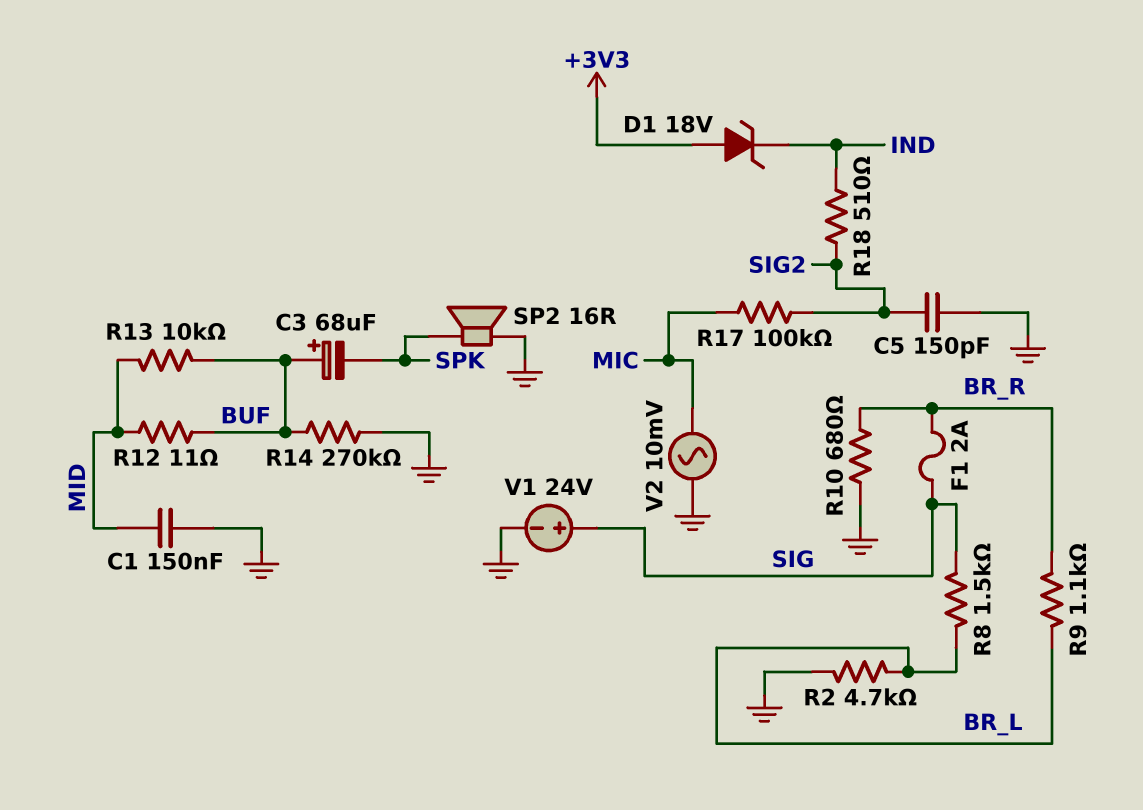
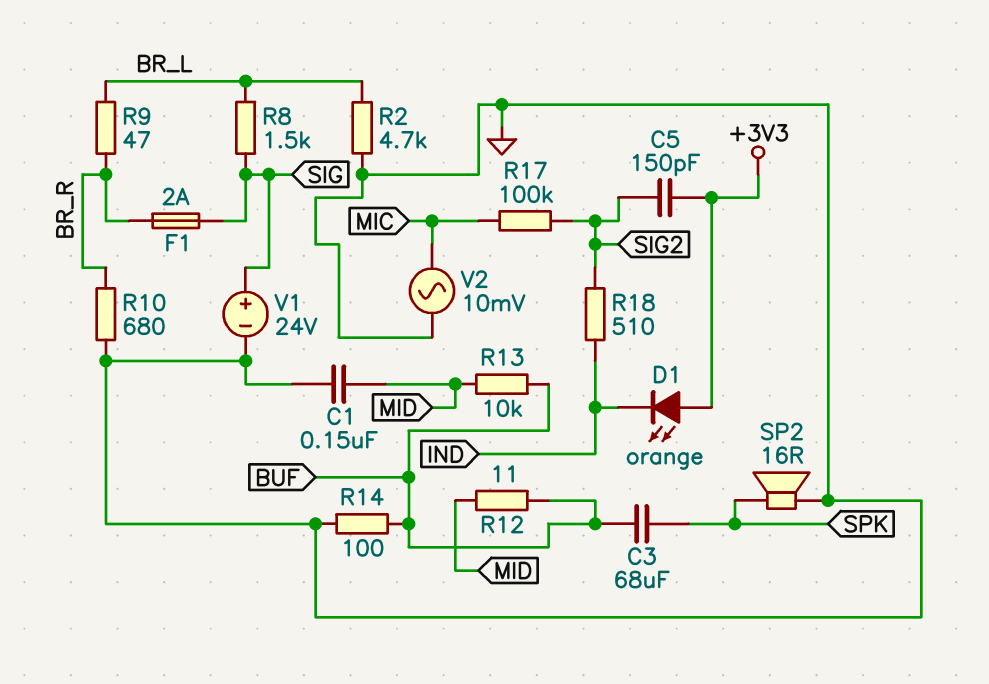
C3: 68uF (plus BUF, minus SPK) -> 68uF (BUF, SPK)
C5: 150pF (GND, SIG2) -> 150pF (+3V3, SIG2)
D1: zener 18V (A +3V3, K IND) -> LED orange (A +3V3, K IND)
R9: 1.1k (BR_L, BR_R) -> 47 (BR_L, BR_R)
R14: 270k (BUF, GND) -> 100 (BUF, GND)

